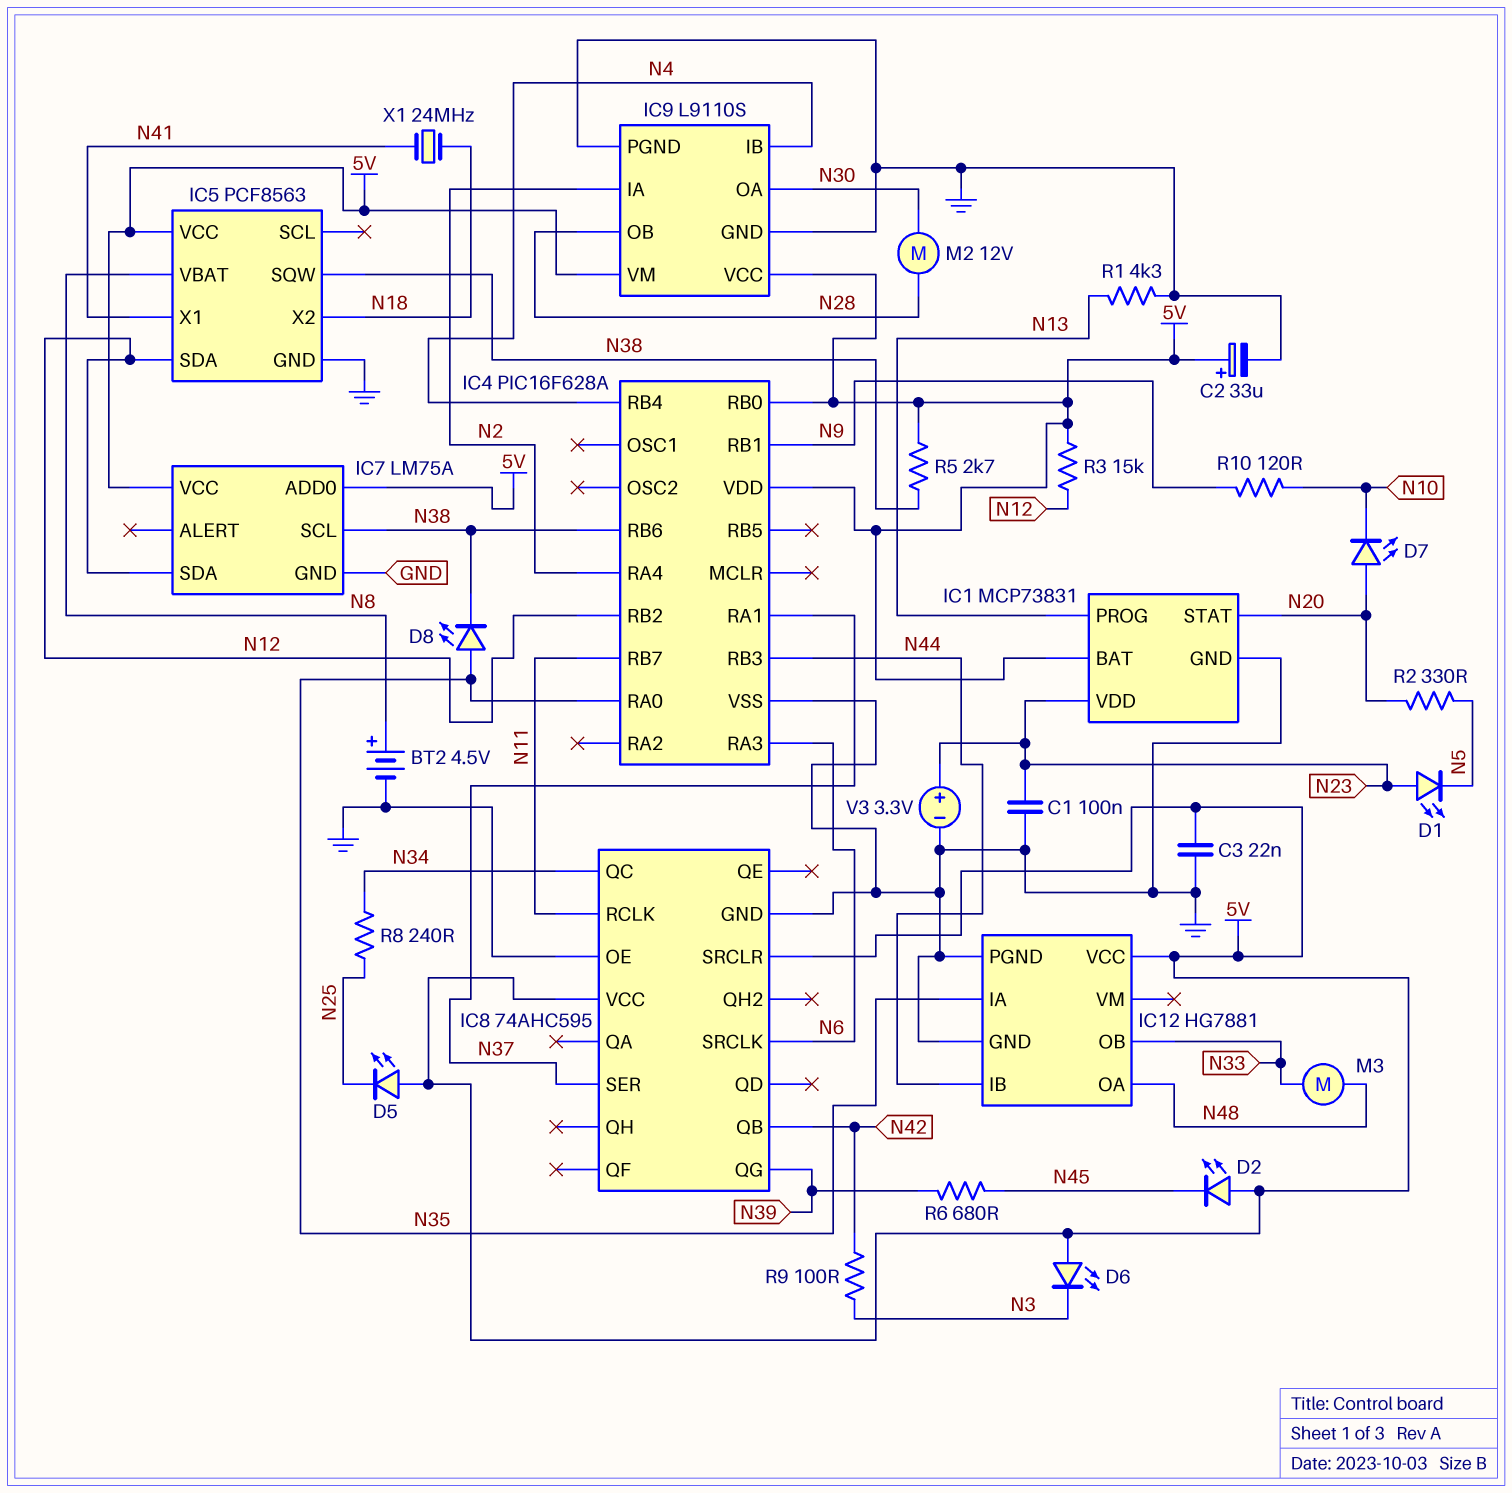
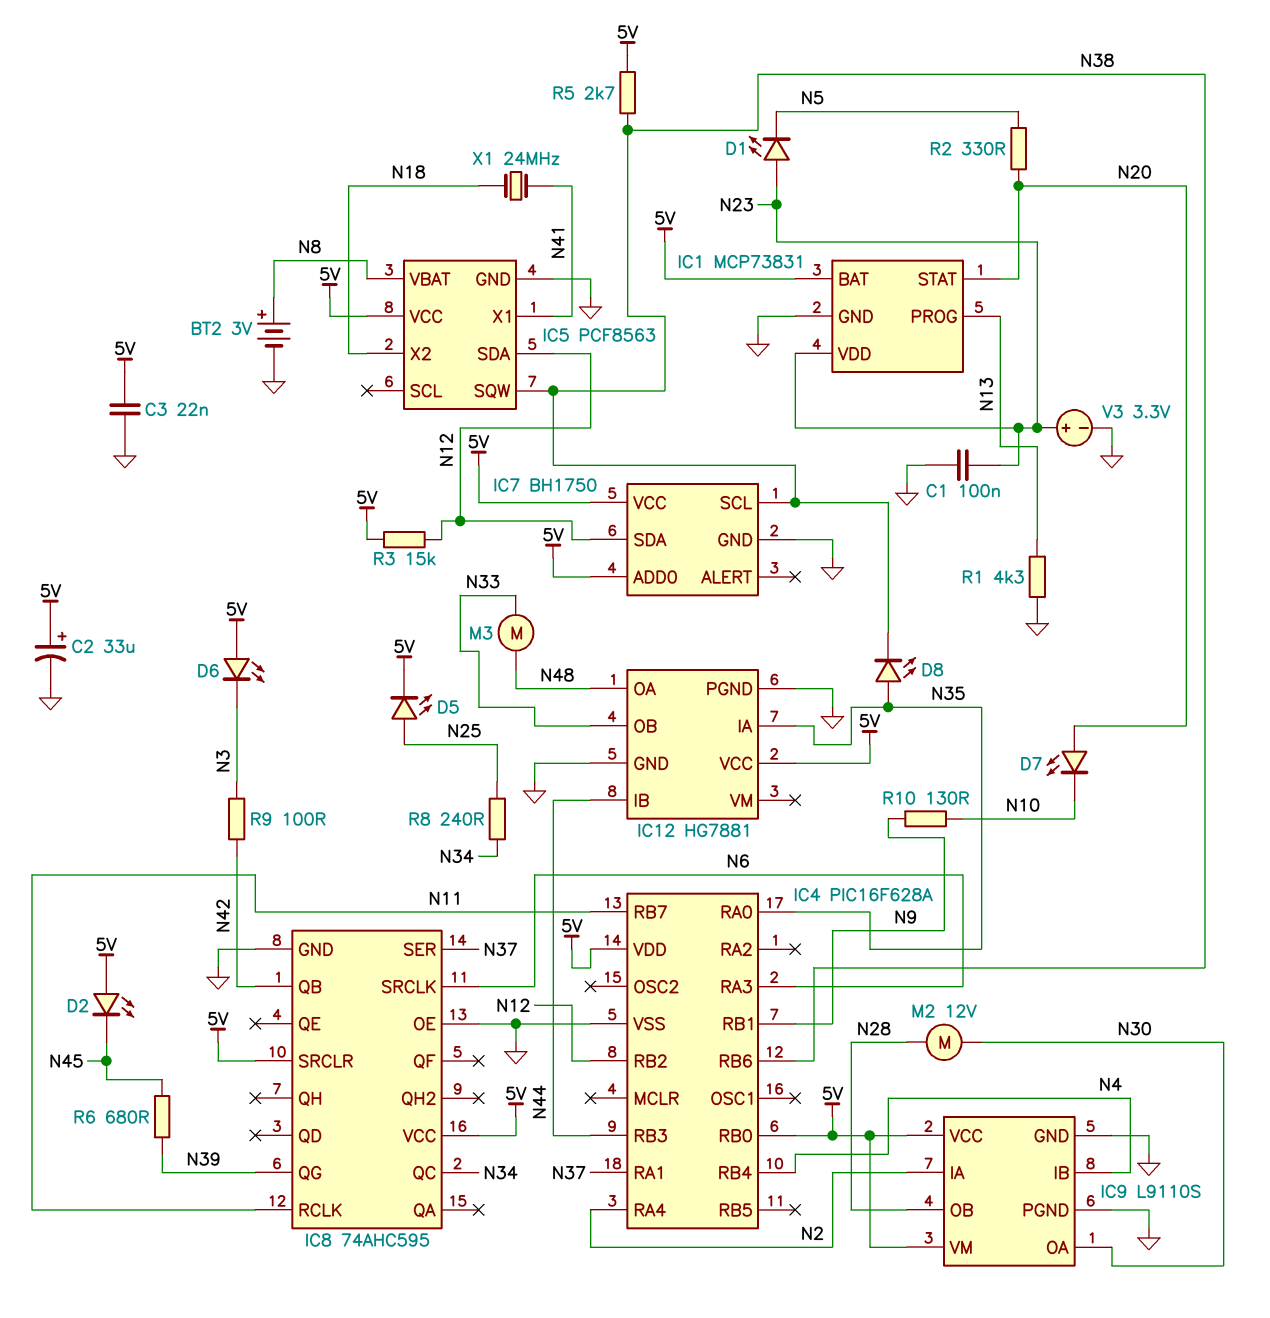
BT2: 4.5V (plus N8, minus GND) -> 3V (plus N8, minus GND)
D5: LED (A 5V, K N25) -> LED (A N25, K 5V)
IC7: LM75A -> BH1750
R10: 120 (N9, N10) -> 130 (N9, N10)

